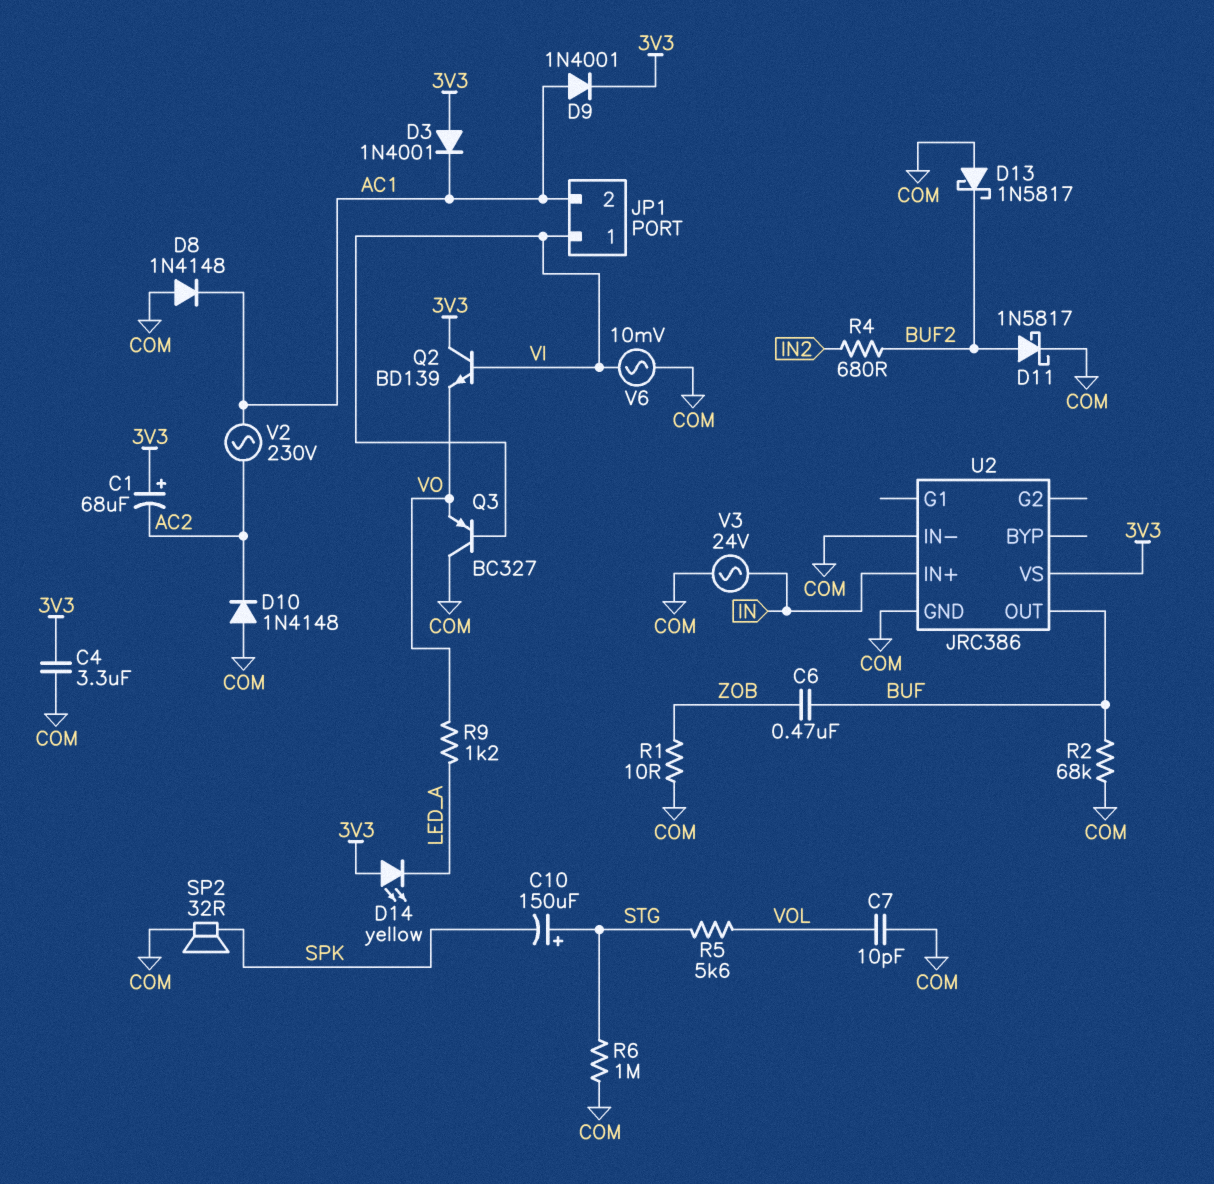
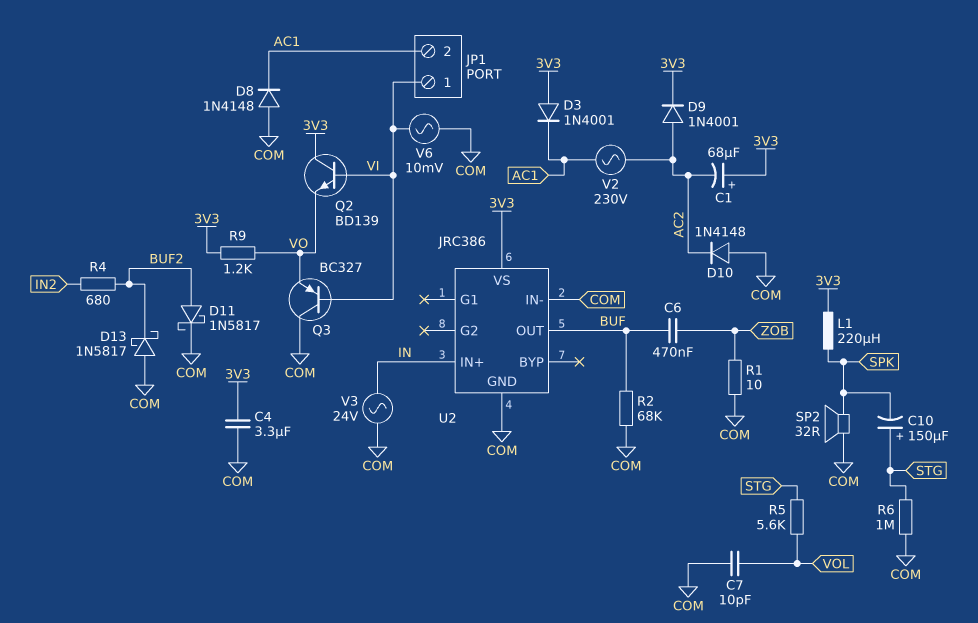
D9: diode 1N4001 (A AC1, K 3V3) -> diode 1N4001 (A AC2, K 3V3)
D14: LED yellow (A 3V3, K LED_A) -> none
L1: none -> 220uH (3V3, SPK)
R9: 1.2k (LED_A, VO) -> 1.2k (3V3, VO)

